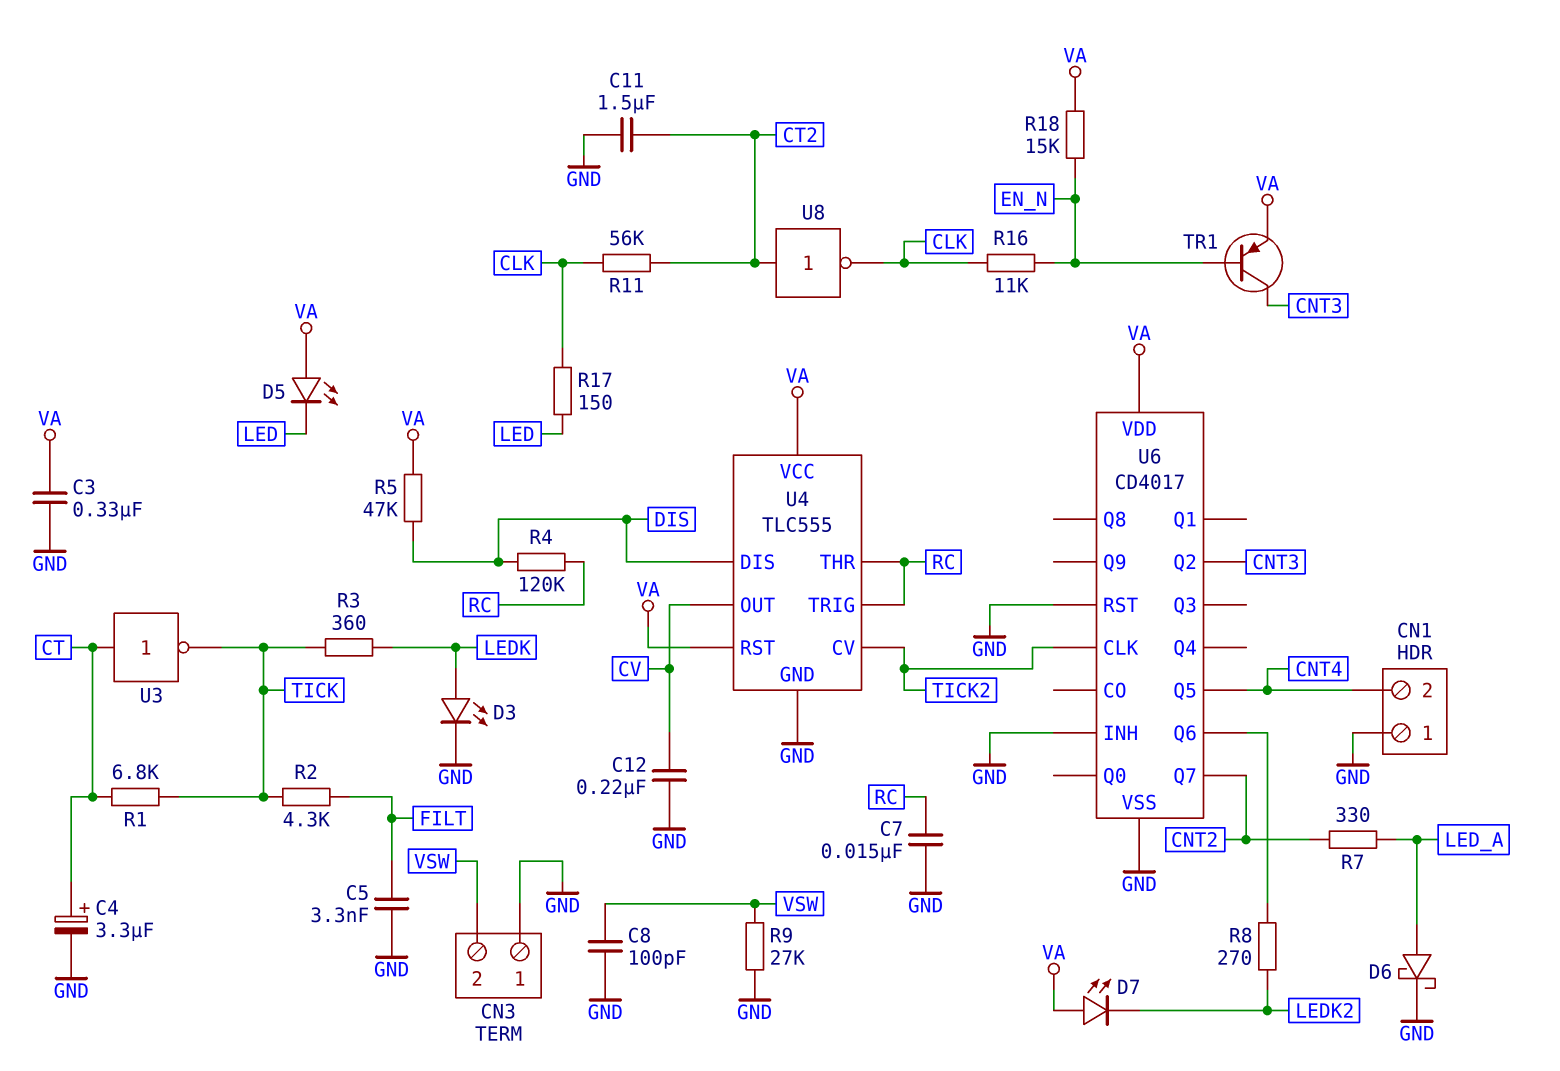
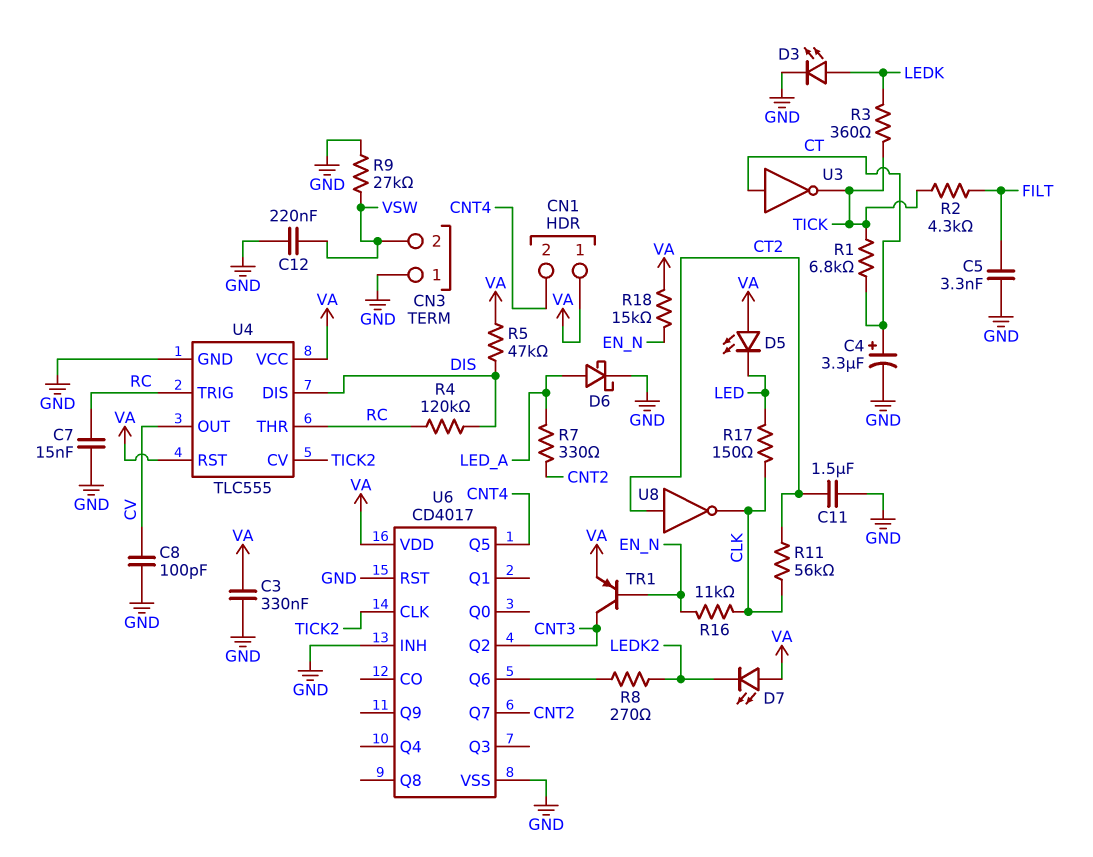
C8: 100pF (GND, VSW) -> 100pF (CV, GND)
C12: 220nF (CV, GND) -> 220nF (GND, VSW)
CN1 pin 1: GND -> VA

